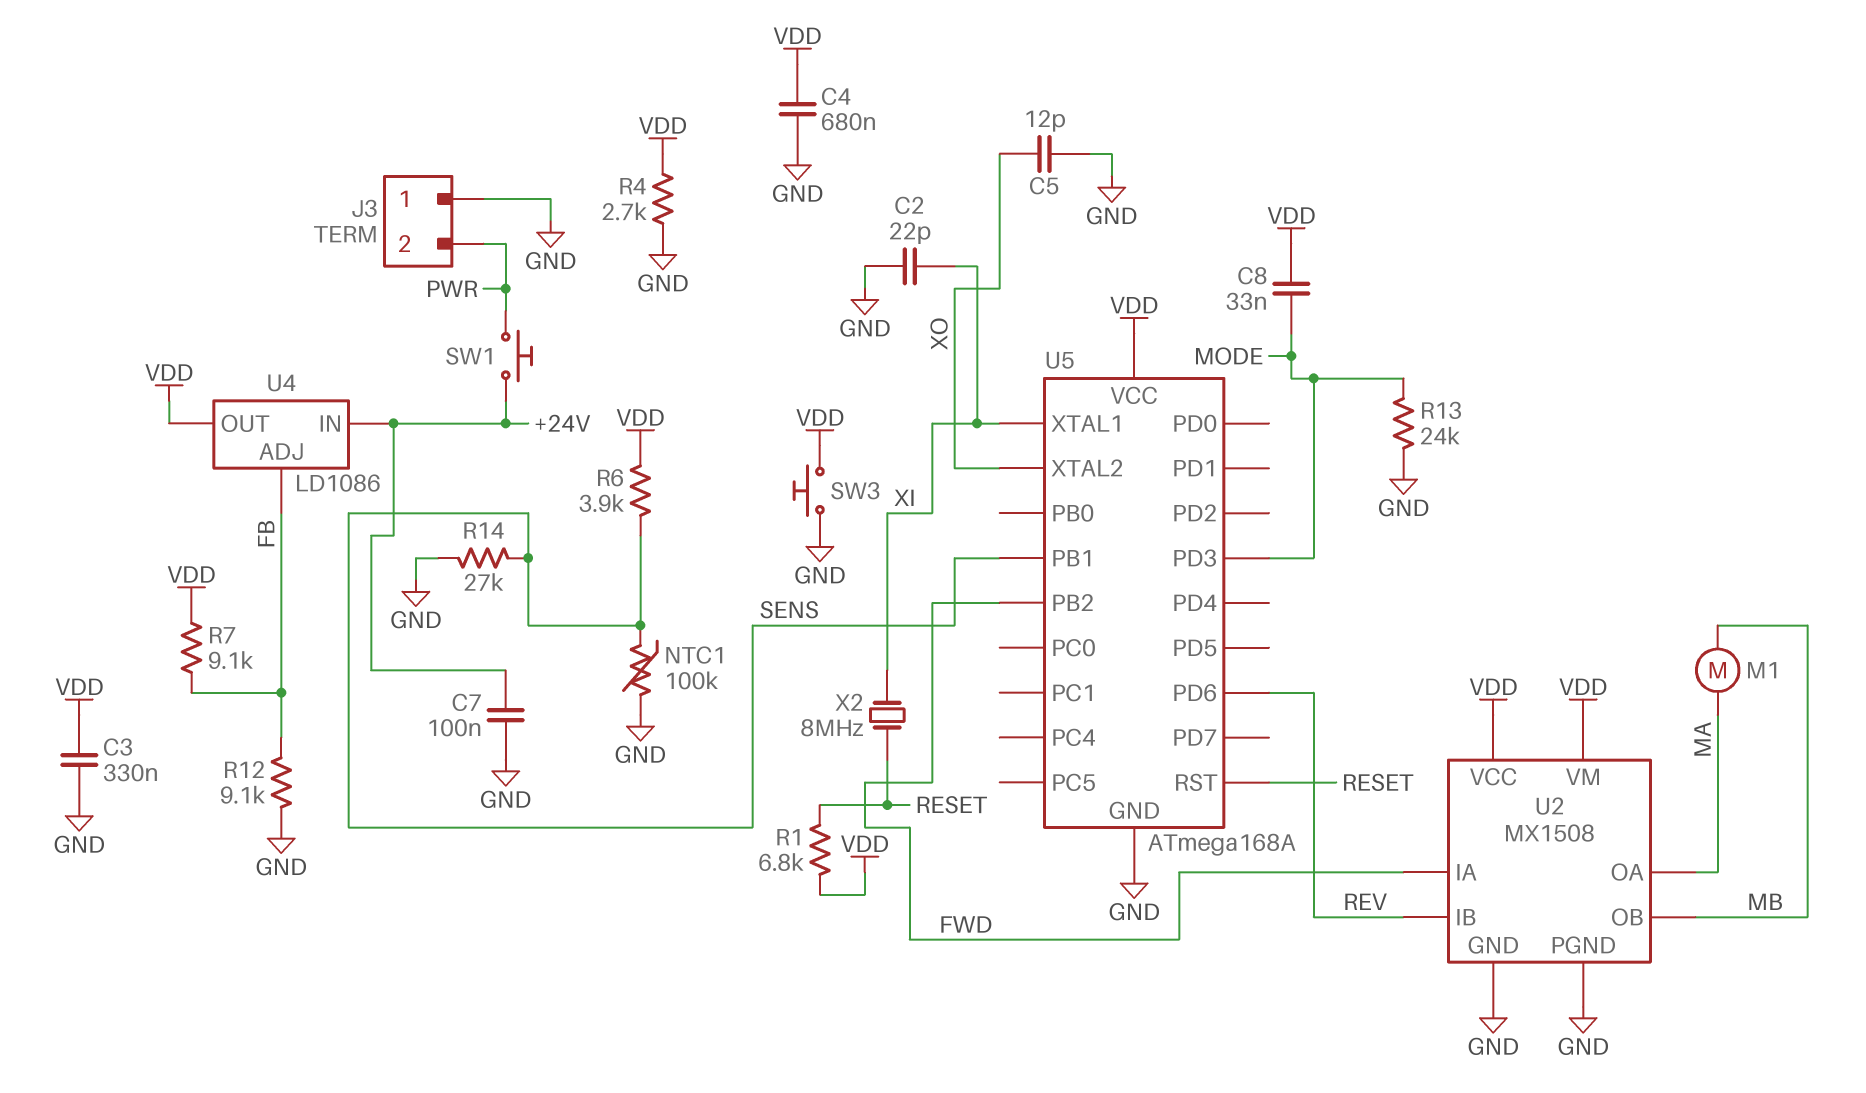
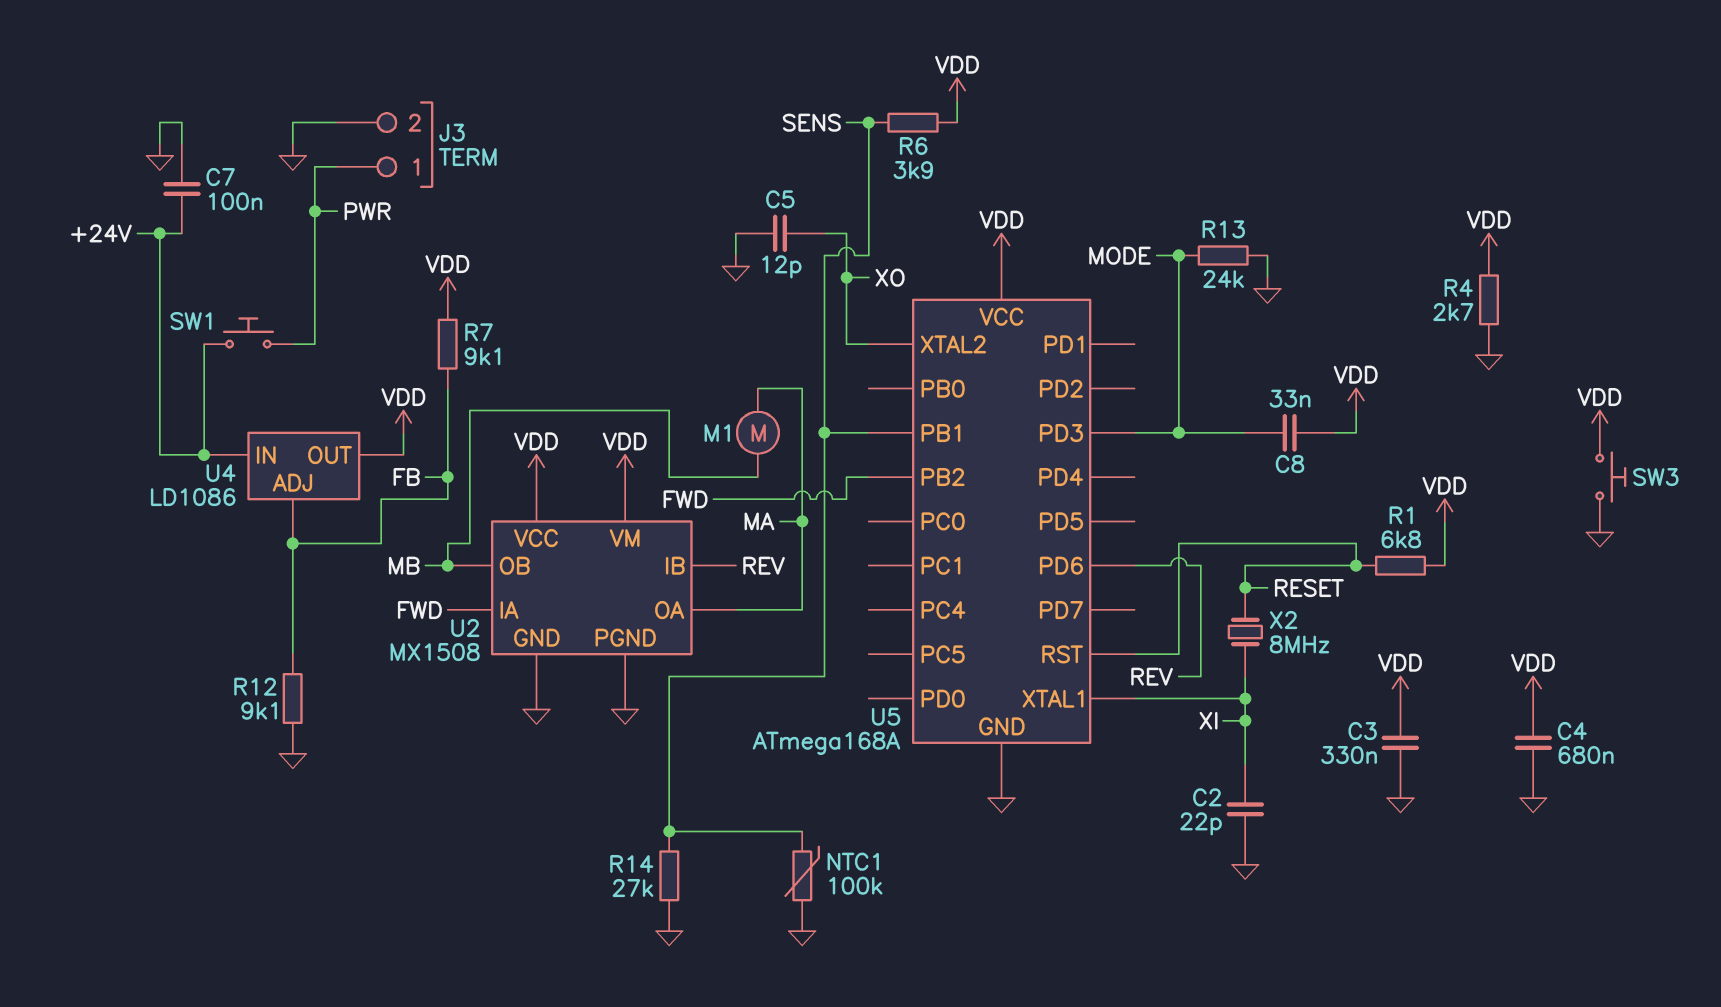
J3 pin 1: GND -> PWR
J3 pin 2: PWR -> GND

